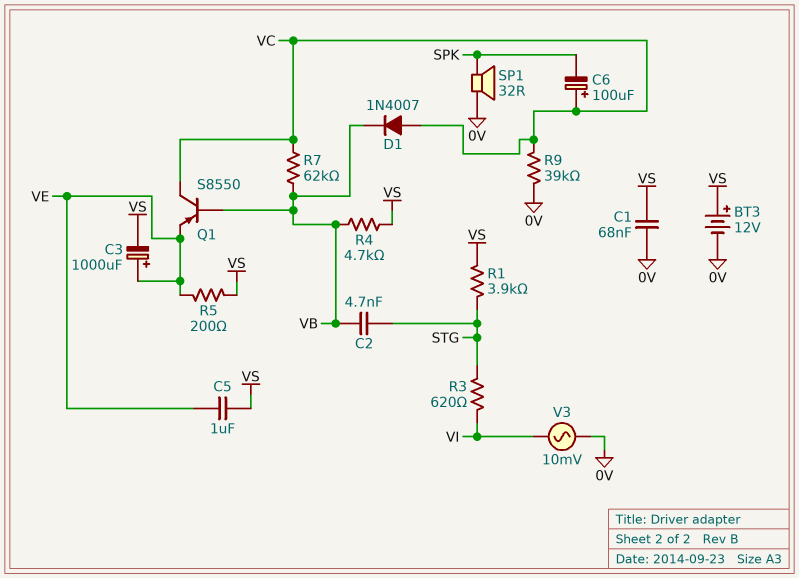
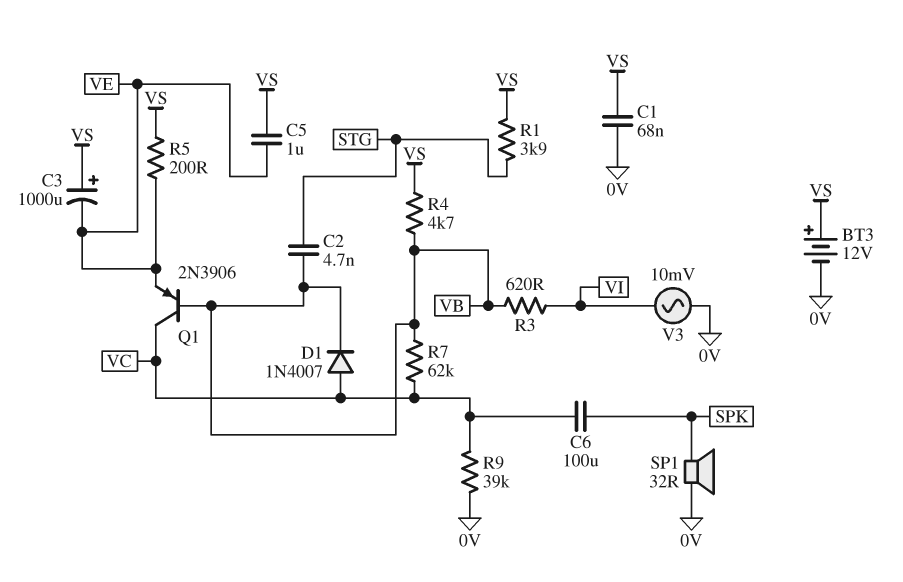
C3: 1000uF (plus VE, minus VS) -> 1000uF (plus VS, minus VE)
C6: 100uF (plus VC, minus SPK) -> 100uF (SPK, VC)
Q1: PNP S8550 (B VB, C VC, E VE) -> PNP 2N3906 (B VB, C VC, E VE)
R3: 620 (STG, VI) -> 620 (VB, VI)

